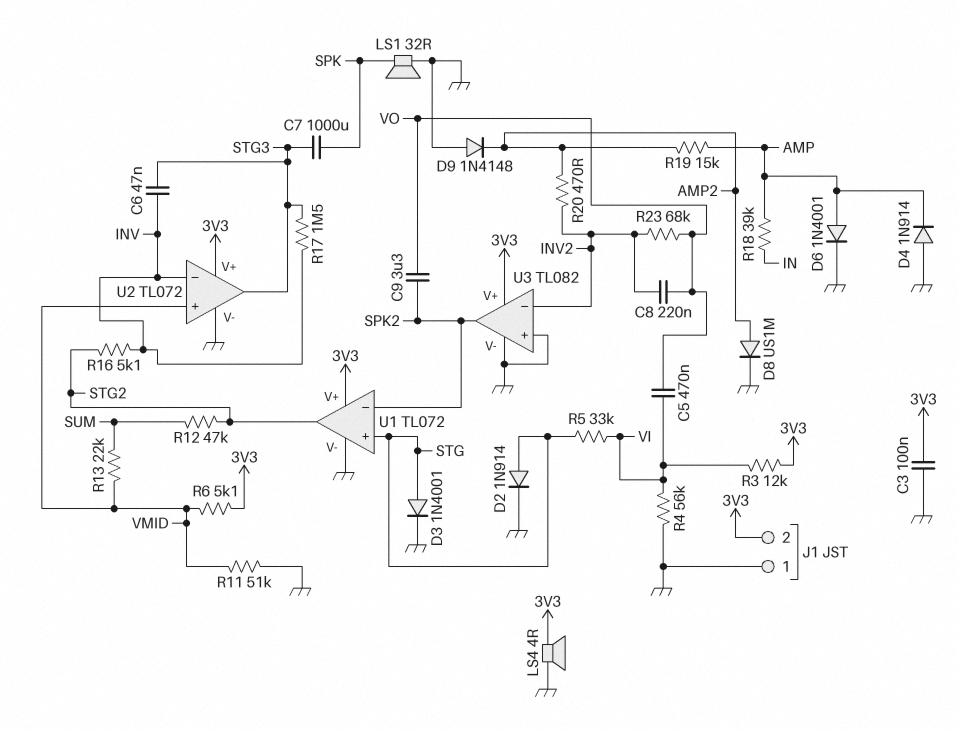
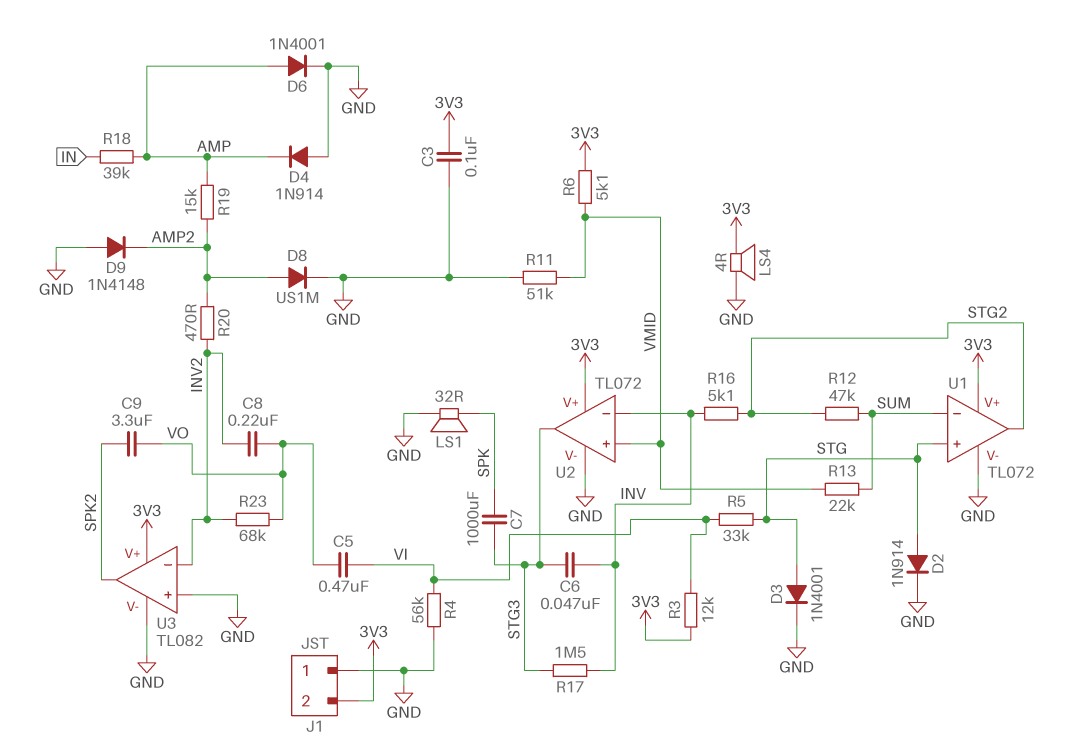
U1 pin in-: SPK2 -> SUM

